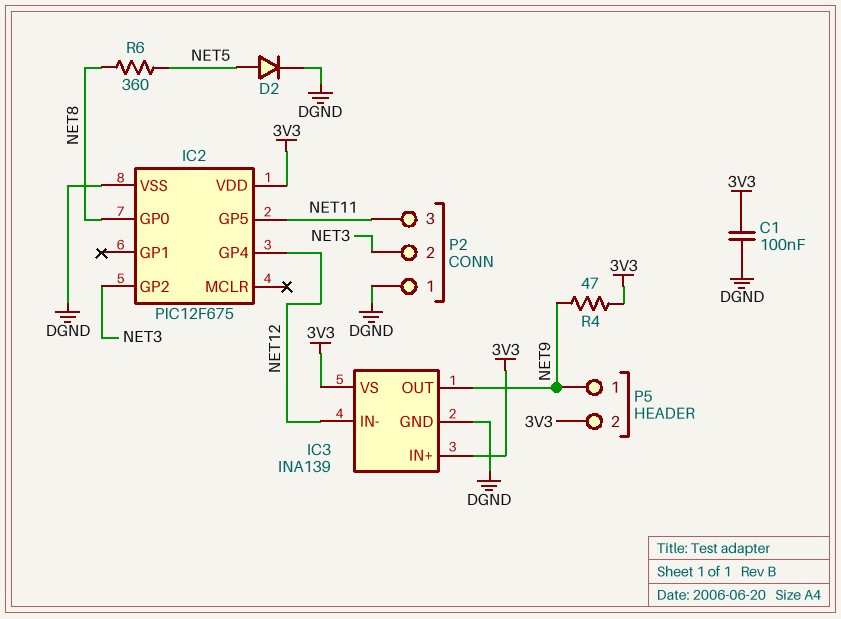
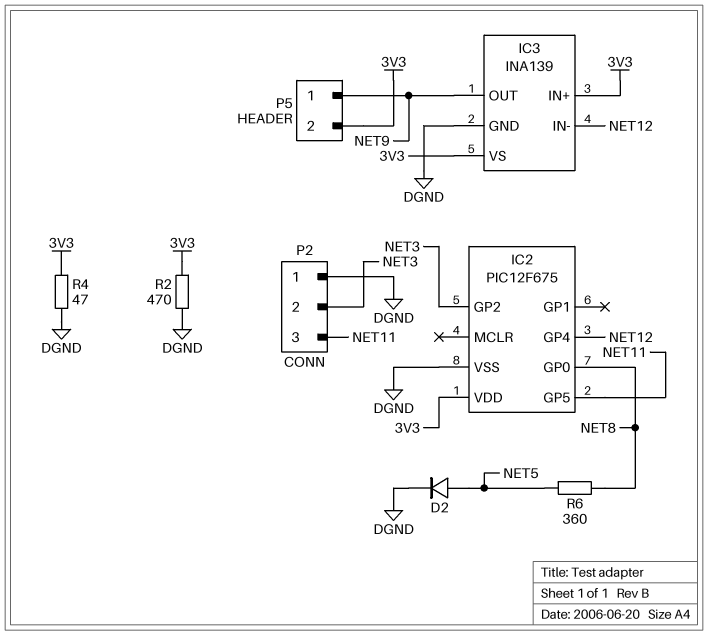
C1: 100nF (3V3, DGND) -> none
R2: none -> 470 (3V3, DGND)
R4: 47 (3V3, NET9) -> 47 (3V3, DGND)

